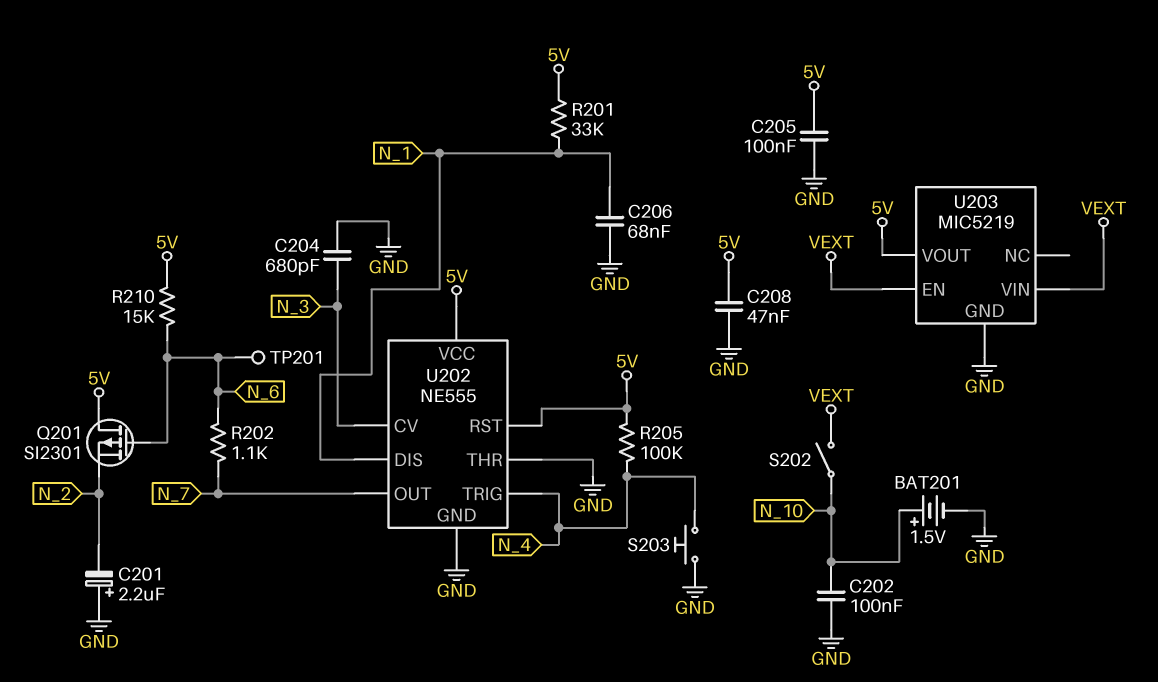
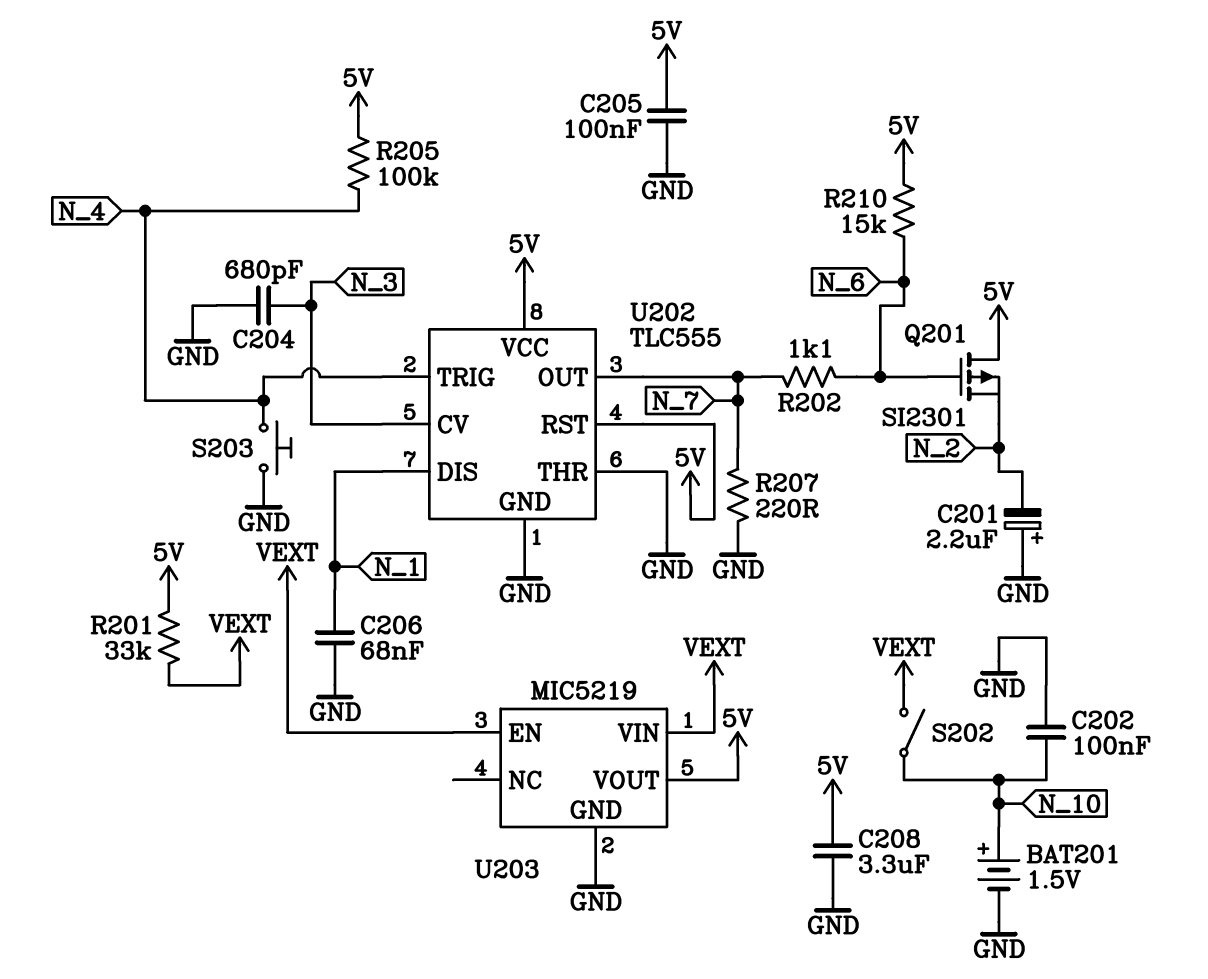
C208: 47nF (5V, GND) -> 3.3uF (5V, GND)
R201: 33k (5V, N_1) -> 33k (5V, VEXT)
R207: none -> 220 (GND, N_7)
TP201: test point (N_6) -> none
U202: NE555 -> TLC555

